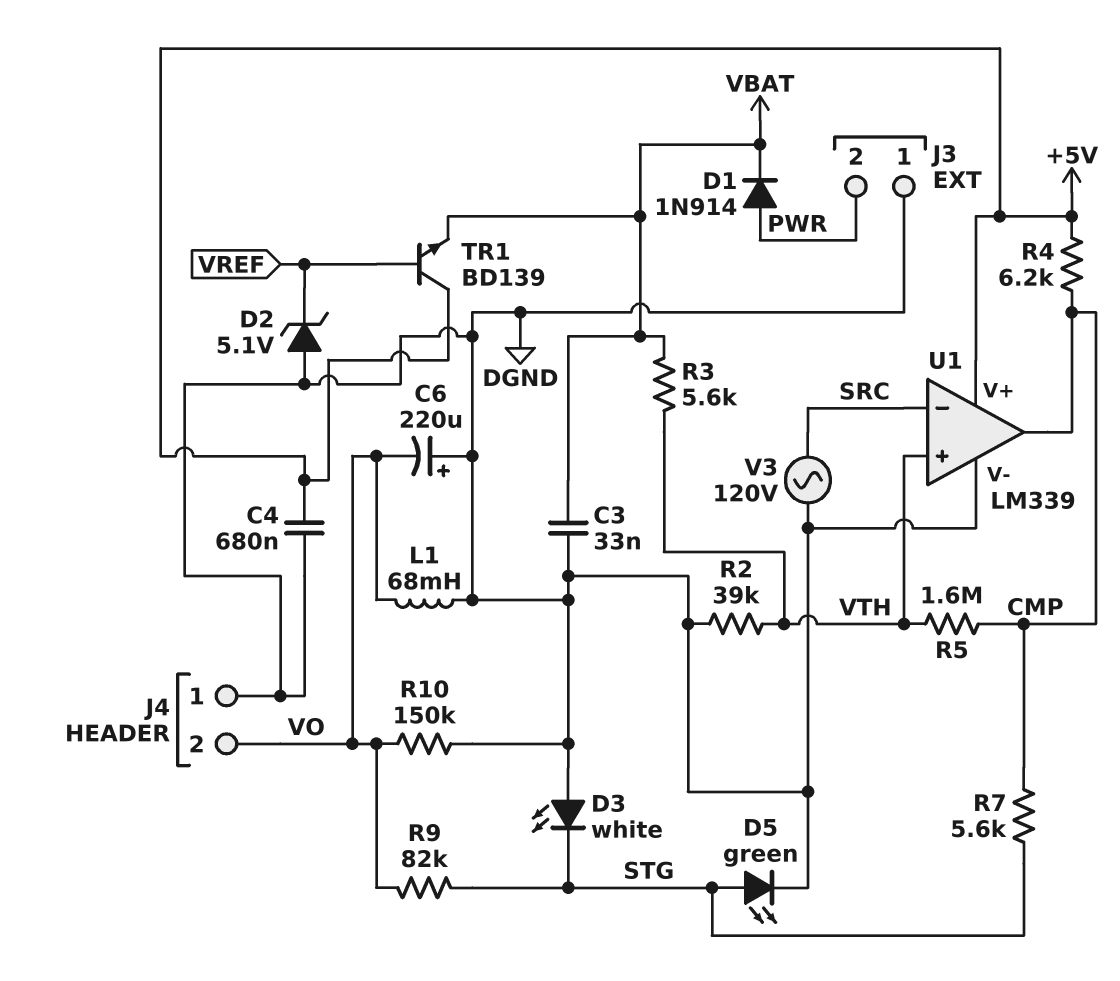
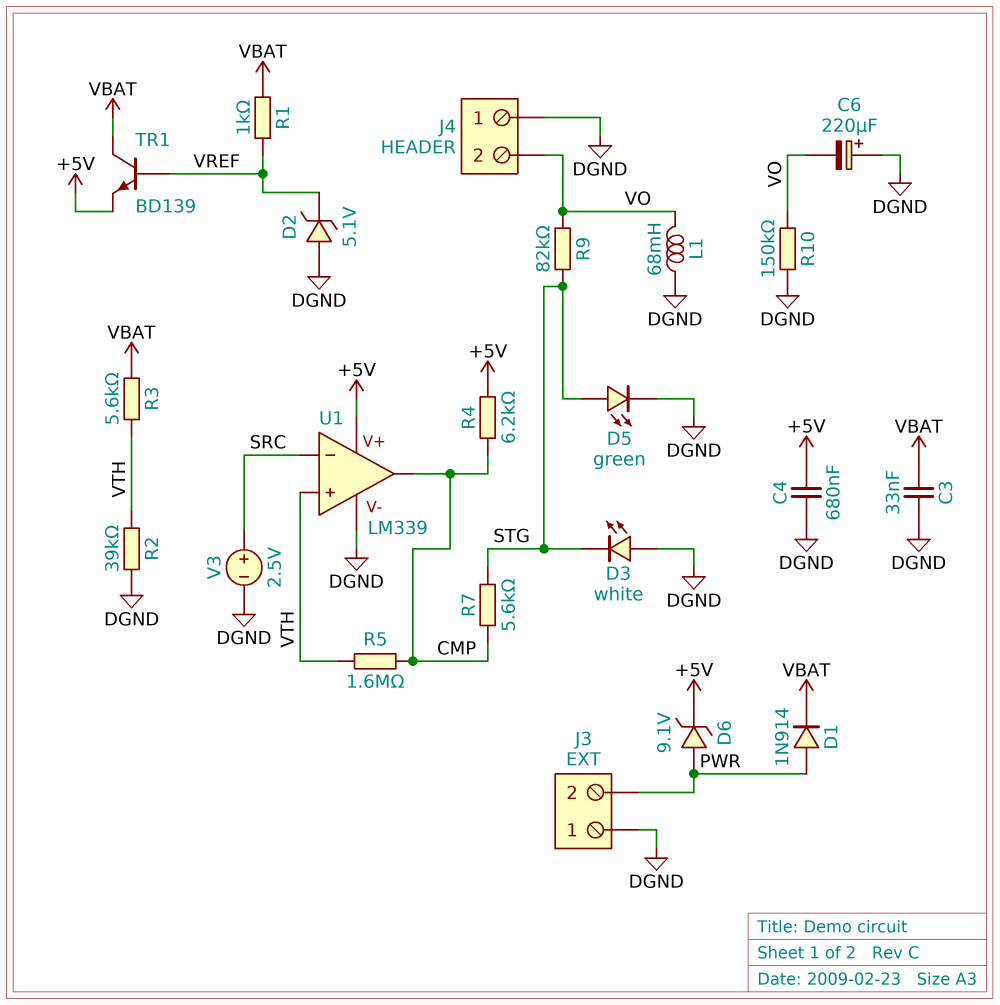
D6: none -> zener 9.1V (A PWR, K +5V)
R1: none -> 1k (VBAT, VREF)
TR1: NPN BD139 (B VREF, C +5V, E VBAT) -> NPN BD139 (B VREF, C VBAT, E +5V)
V3: AC 120V (DGND, SRC) -> 2.5V (plus SRC, minus DGND)

